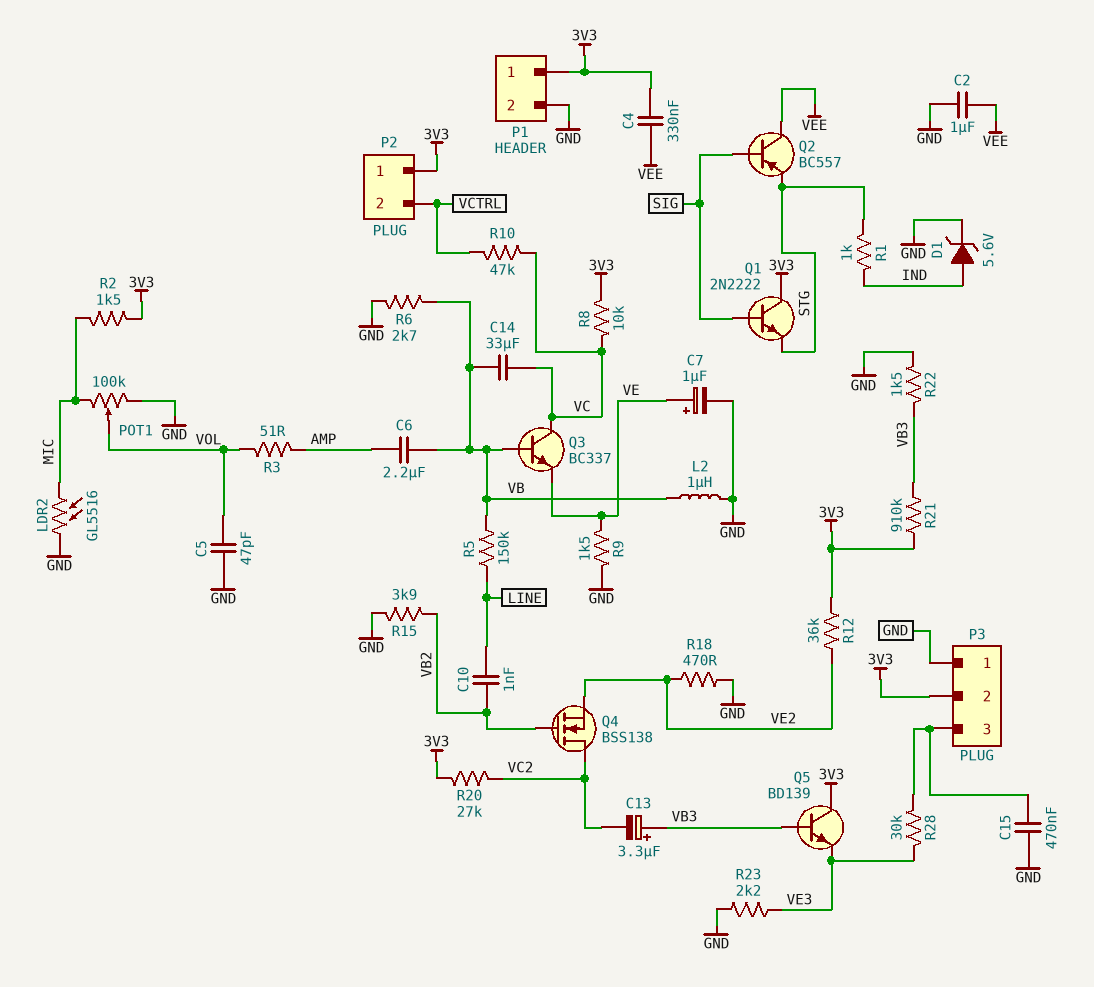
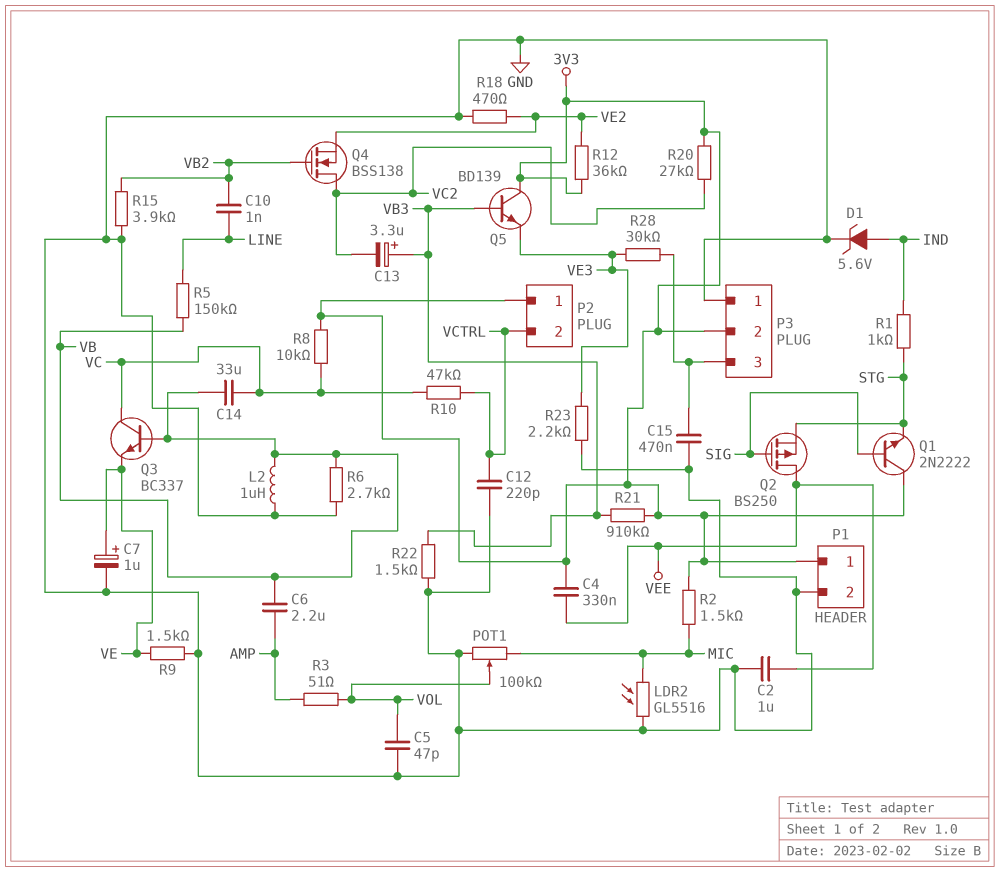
C12: none -> 220pF (GND, VCTRL)
Q2: PNP BC557 (B SIG, C VEE, E STG) -> PMOS BS250 (G SIG, D VEE, S STG)

